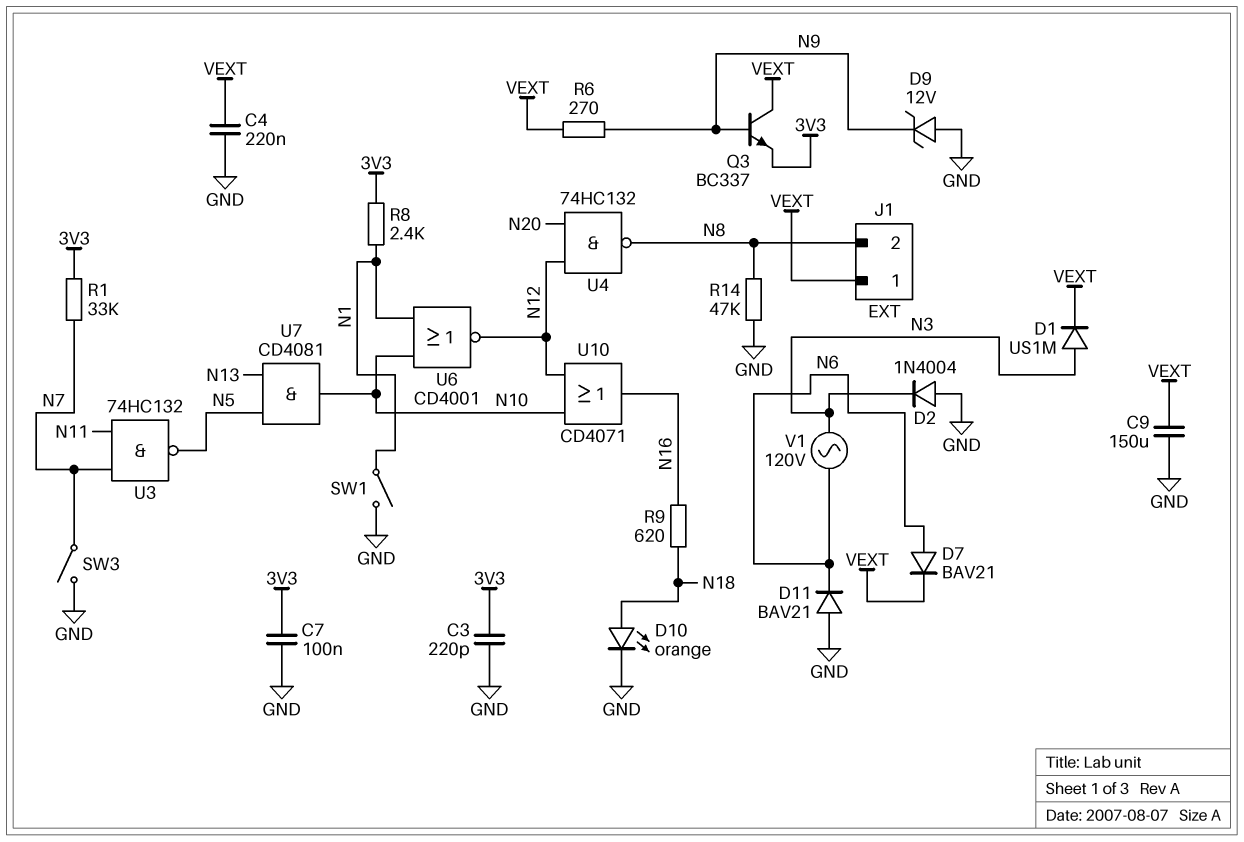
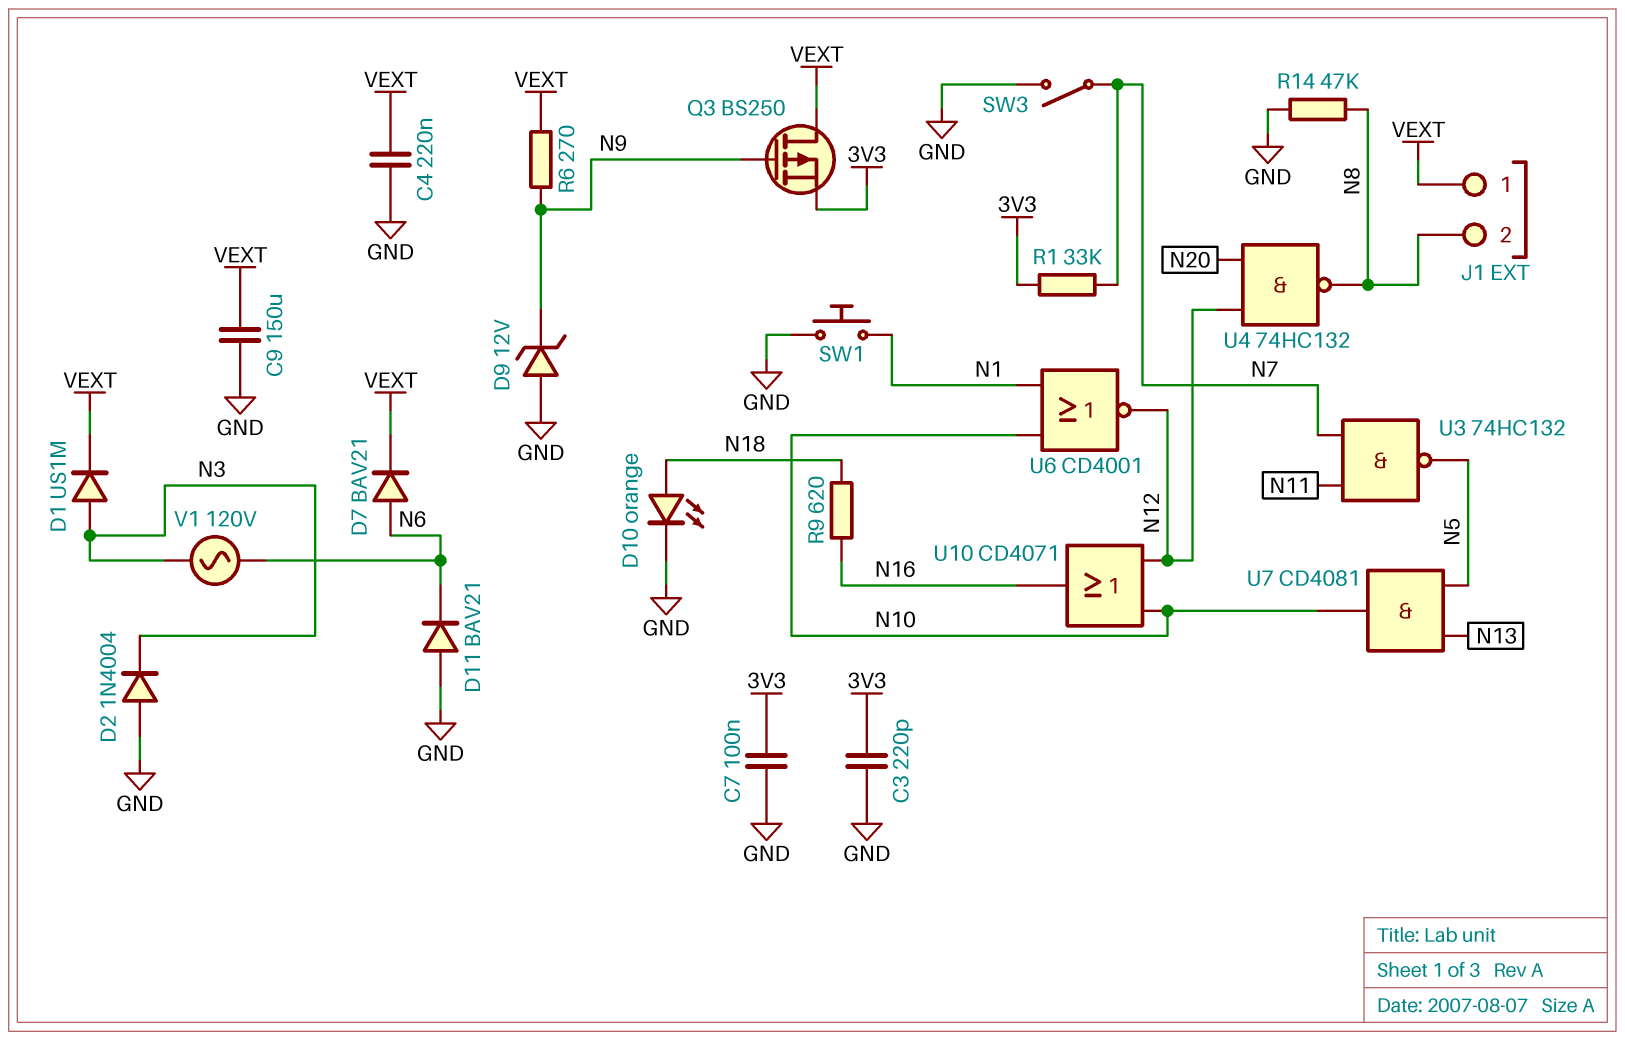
Q3: NPN BC337 (B N9, C VEXT, E 3V3) -> PMOS BS250 (G N9, D VEXT, S 3V3)
R8: 2.4k (3V3, N1) -> none
SW1: switch (GND, N1) -> button (GND, N1)

